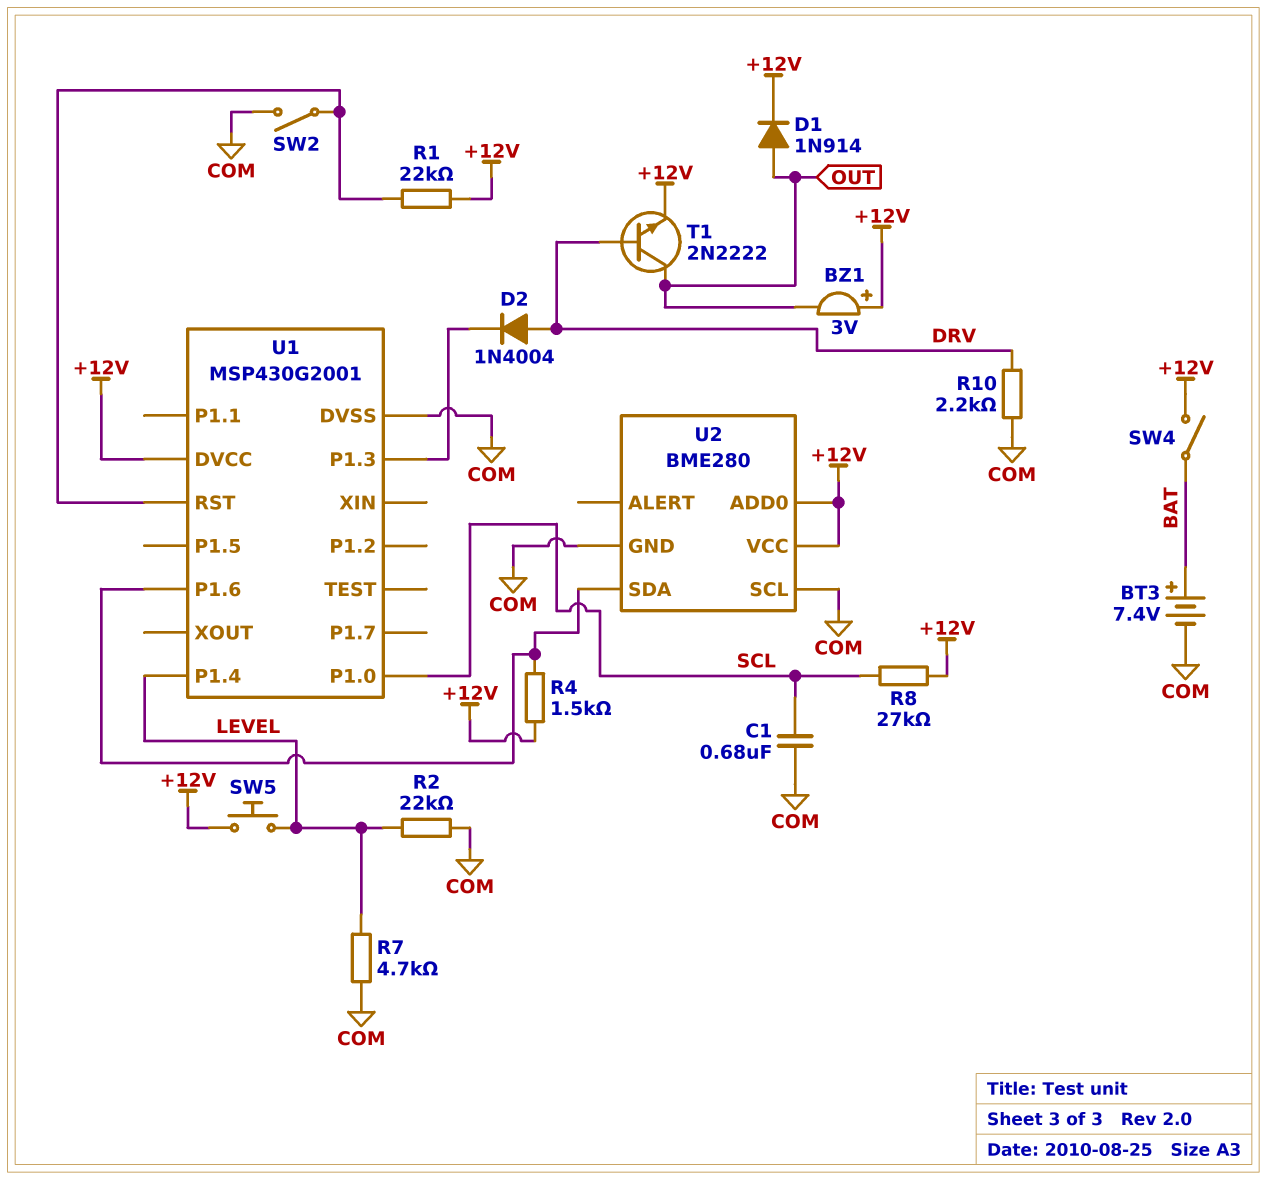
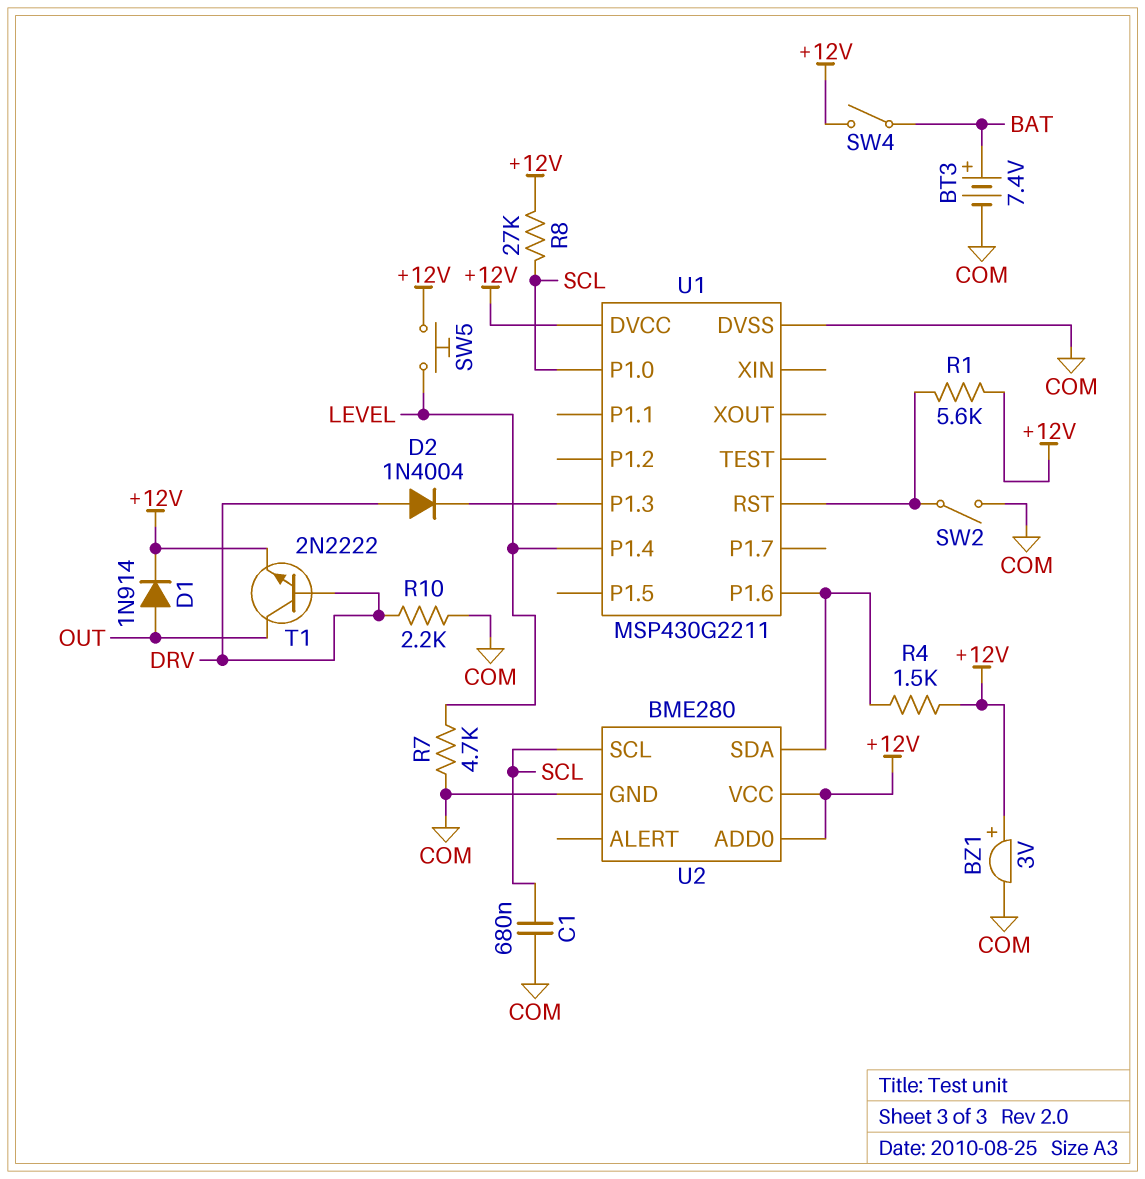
BZ1: buzzer 3V (plus +12V, minus OUT) -> buzzer 3V (plus +12V, minus COM)
R1: 22k (+12V, U1/RST) -> 5.6k (+12V, U1/RST)
R2: 22k (COM, LEVEL) -> none
U1: MSP430G2001 -> MSP430G2211
U2 pin SCL: COM -> SCL

